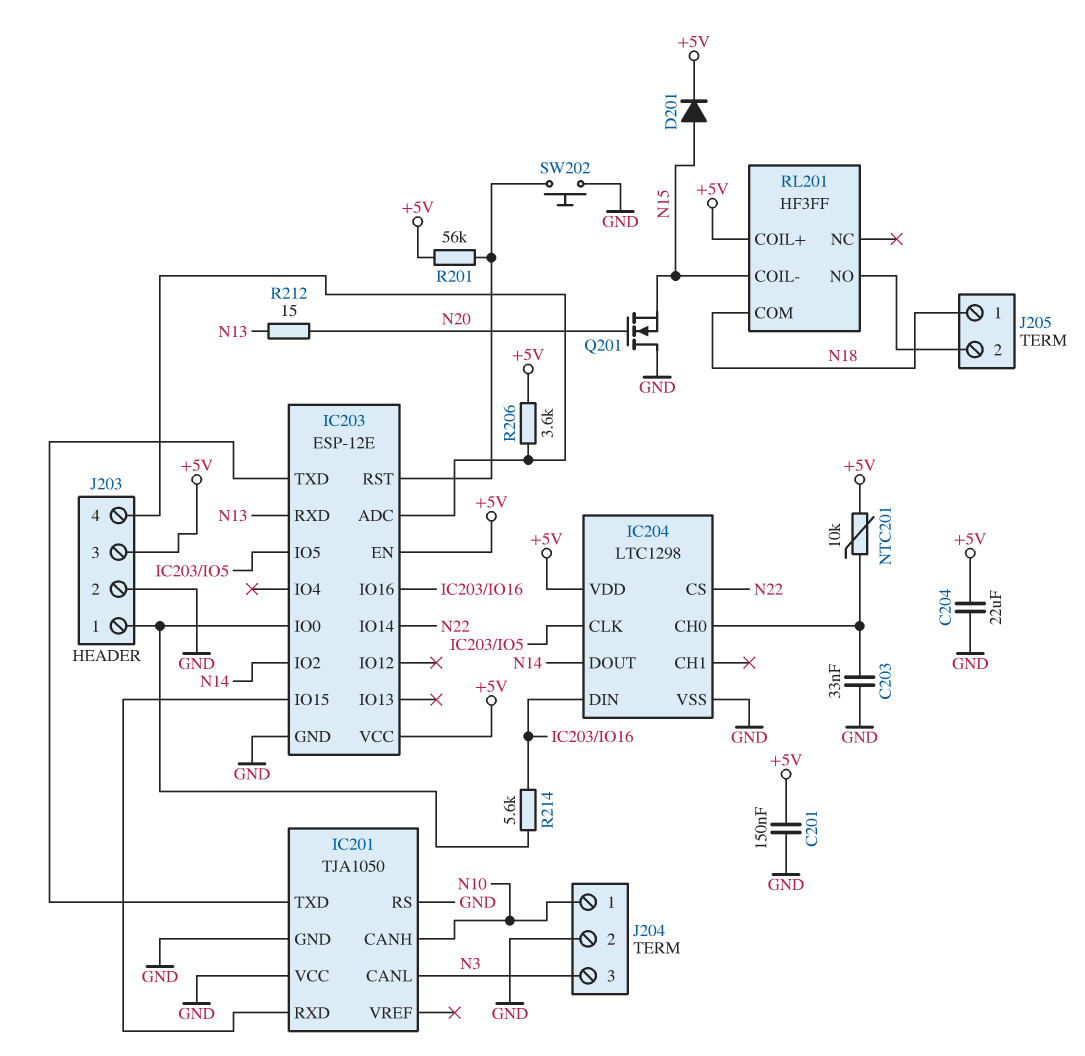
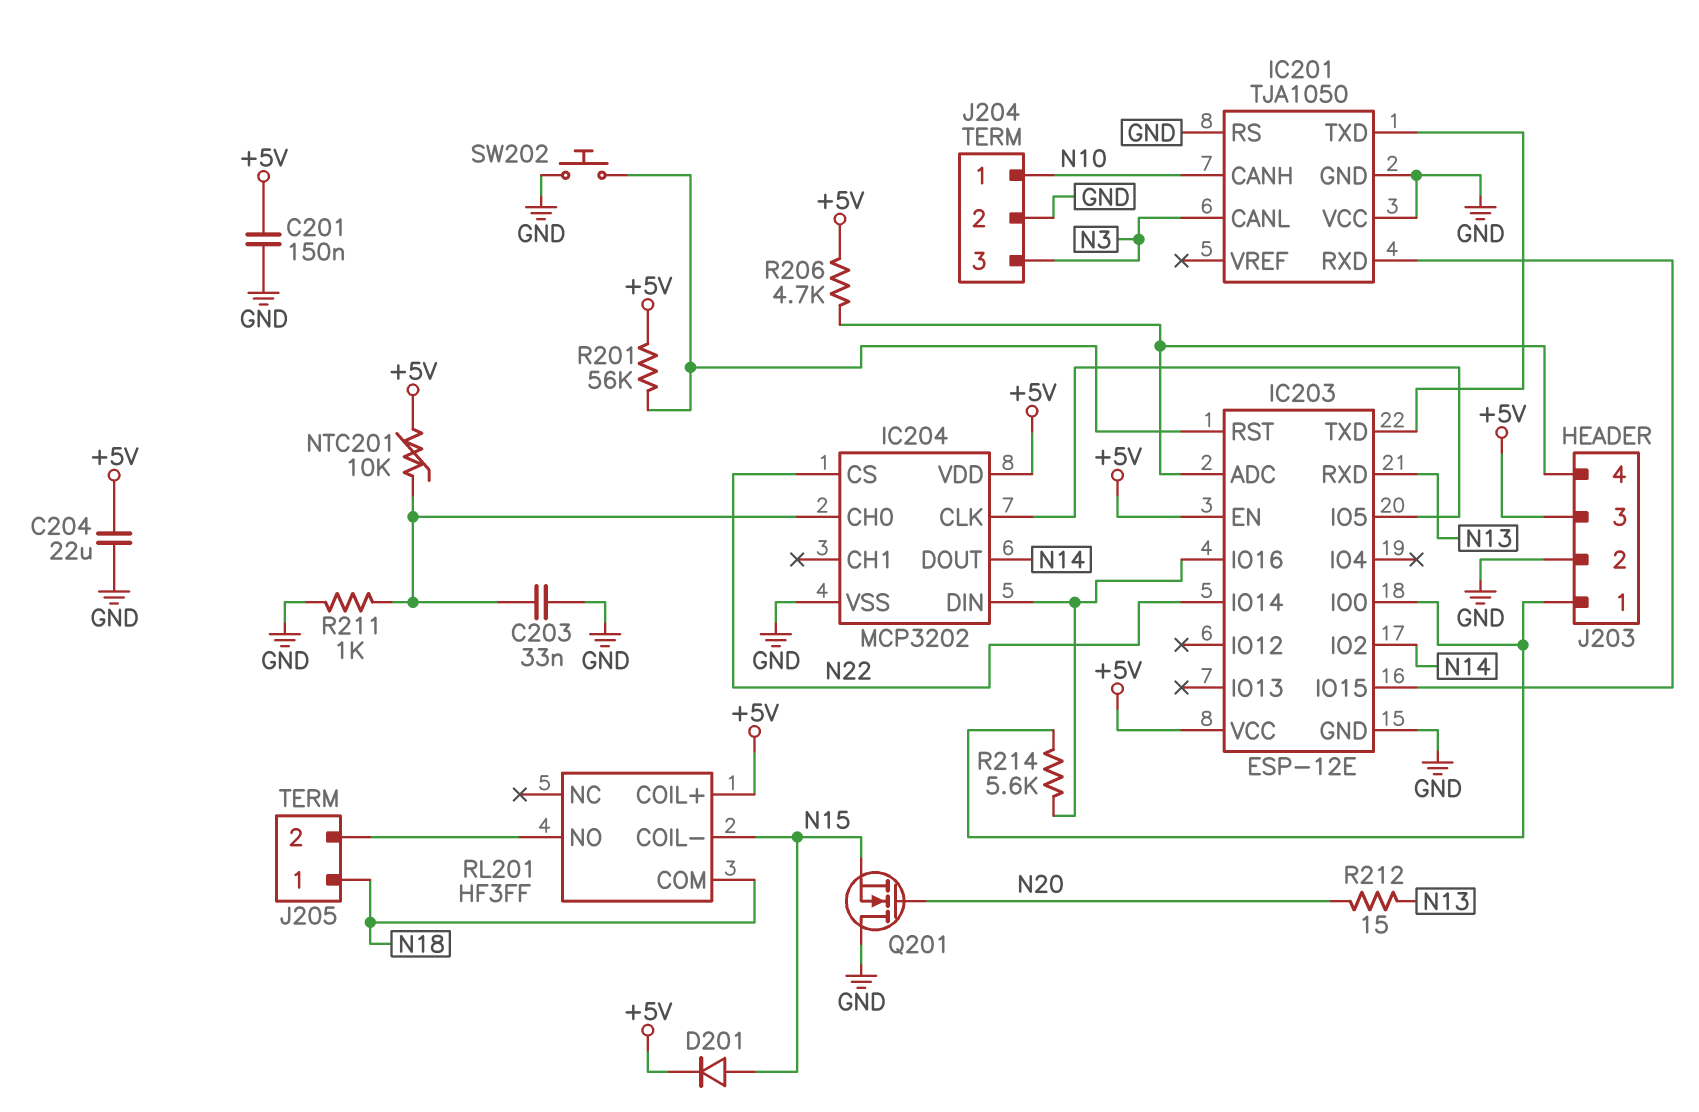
IC204: LTC1298 -> MCP3202
R206: 3.6k (+5V, IC203/ADC) -> 4.7k (+5V, IC203/ADC)
R211: none -> 1k (GND, IC204/CH0)

